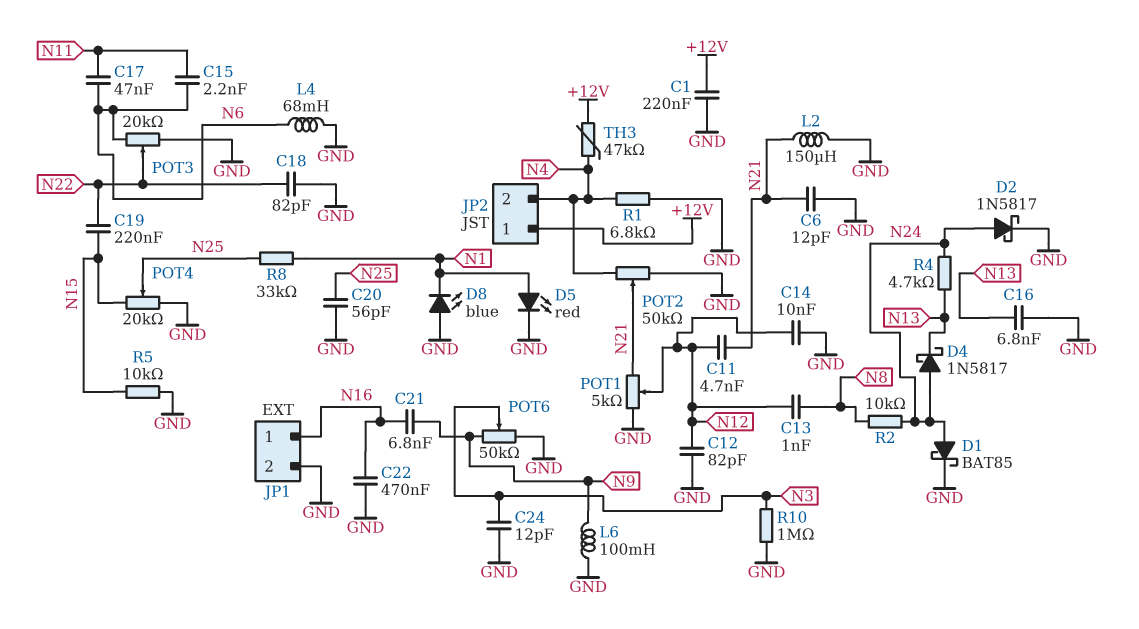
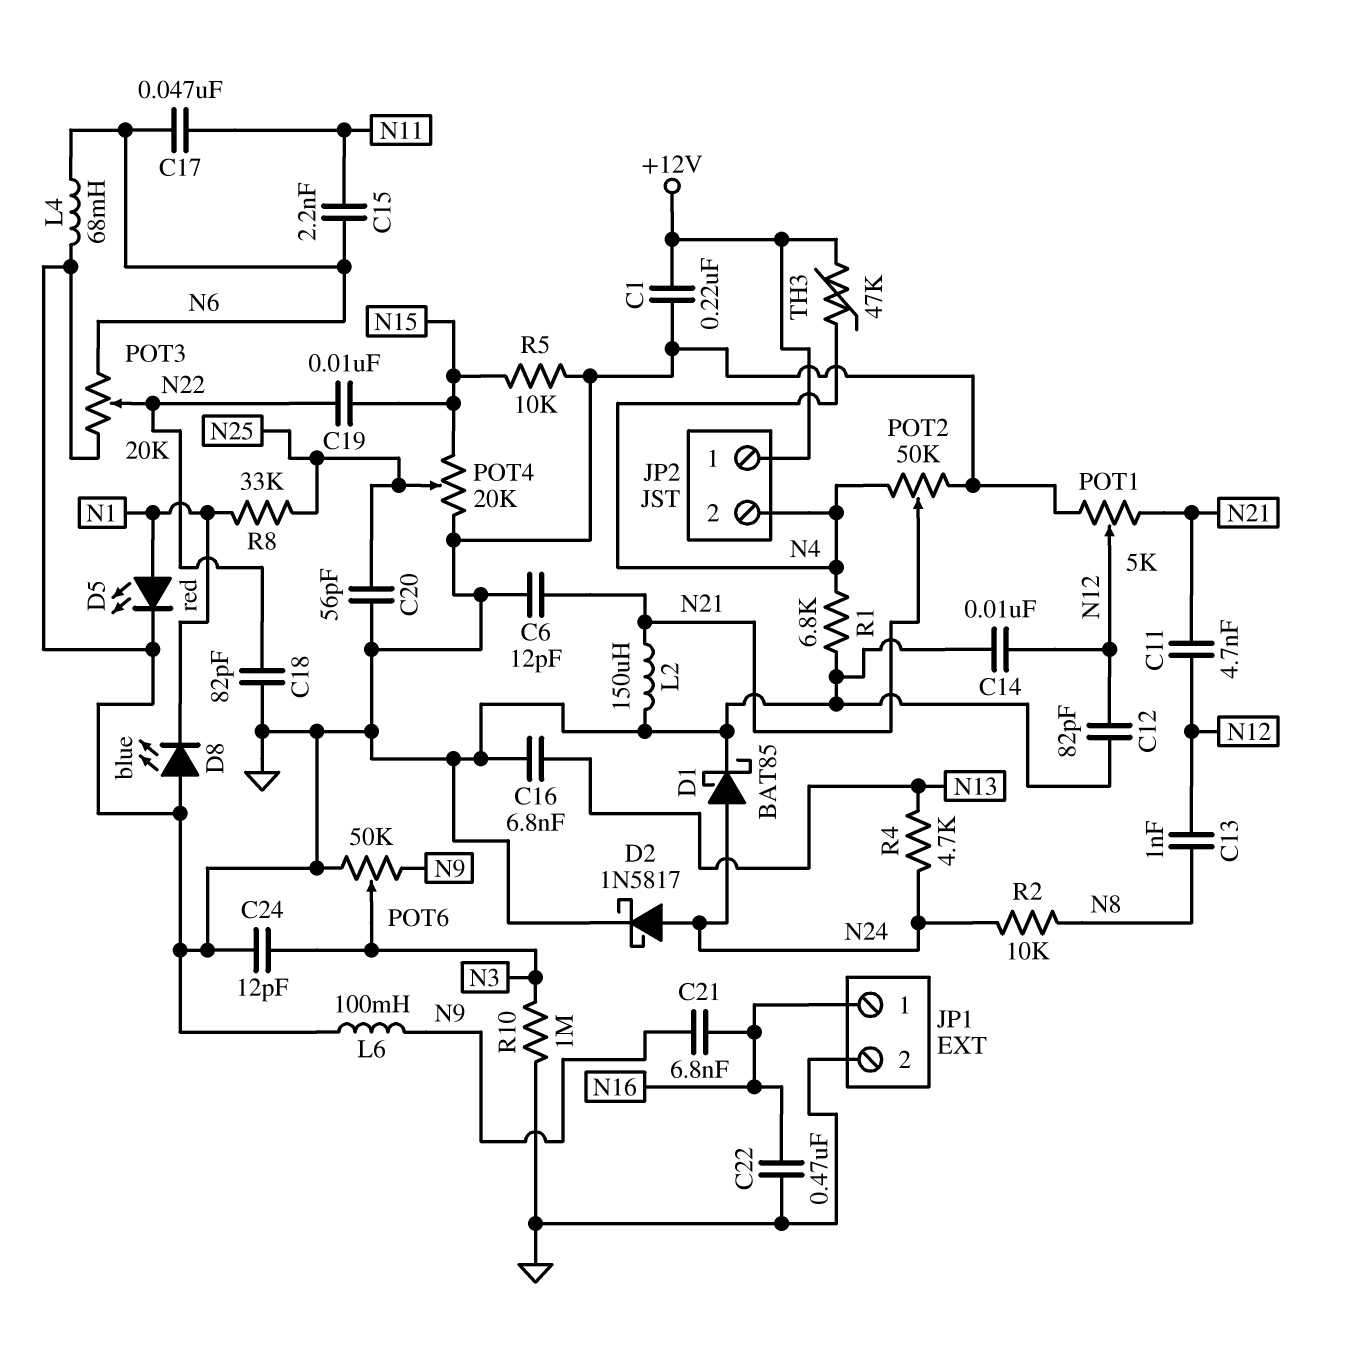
C19: 220nF (N15, N22) -> 10nF (N15, N22)
D4: schottky 1N5817 (A N24, K N13) -> none

